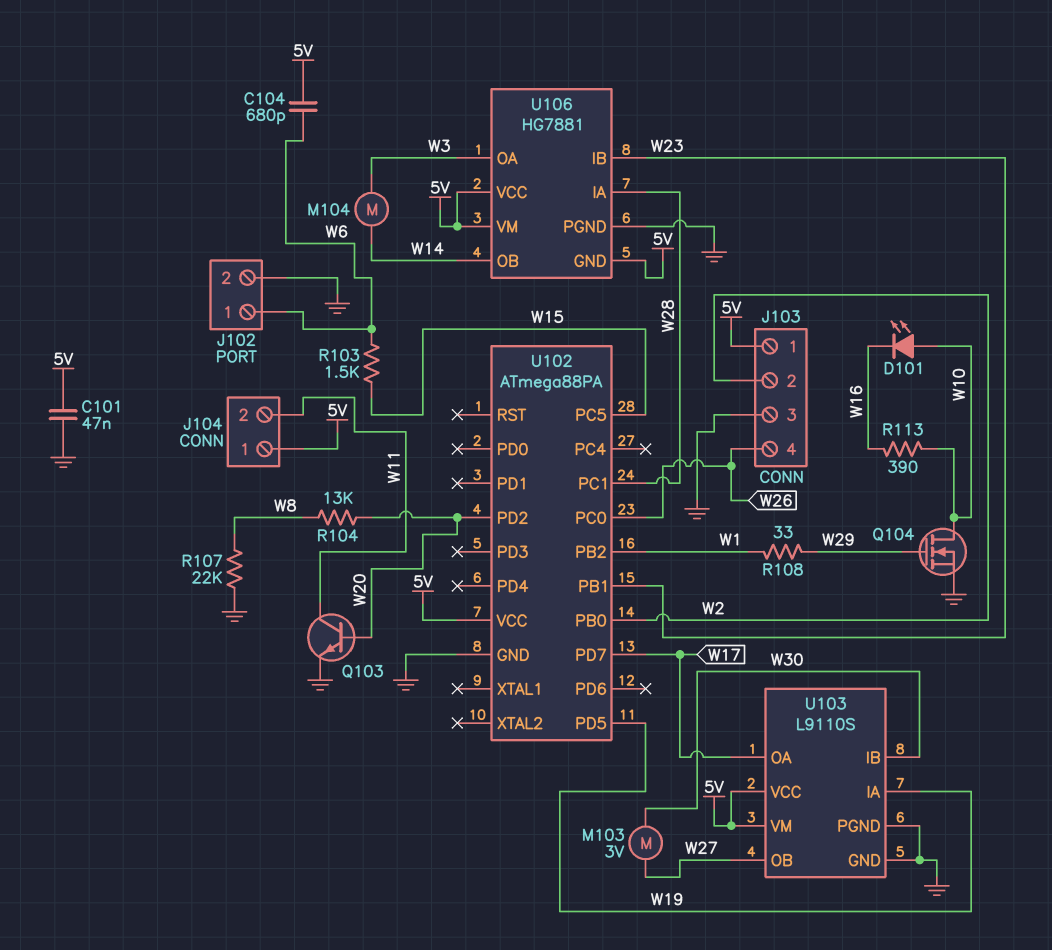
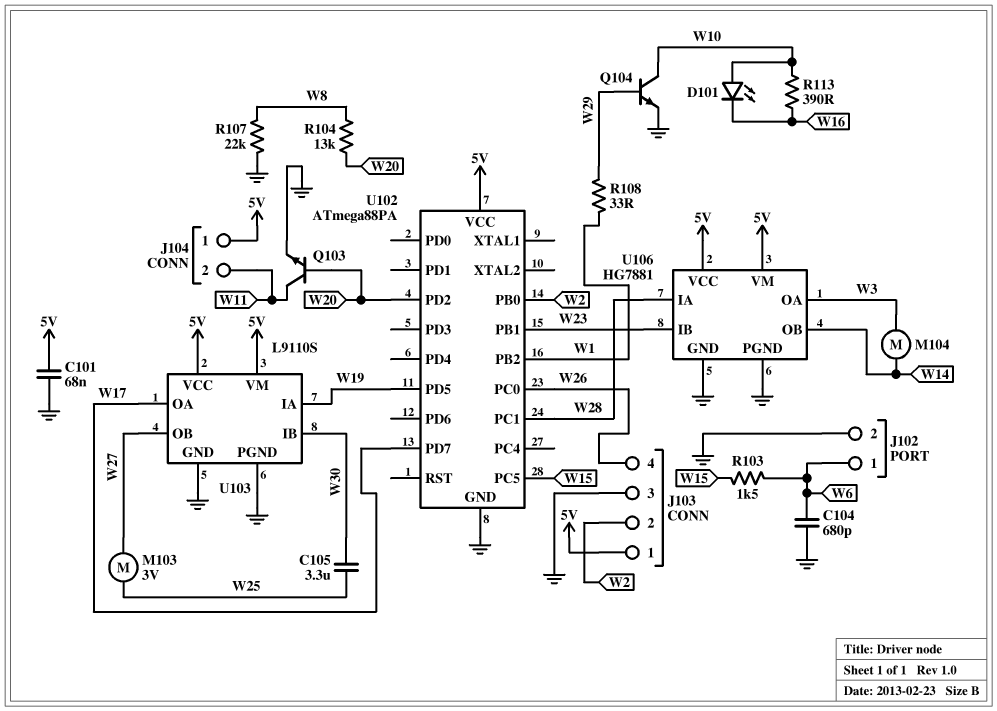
C101: 47nF (5V, GND) -> 68nF (5V, GND)
C104: 680pF (5V, W6) -> 680pF (GND, W6)
C105: none -> 3.3uF (W25, W30)
M103: motor 3V (W27, W30) -> motor 3V (W25, W27)
Q104: NMOS (G W29, D W10, S GND) -> NPN (B W29, C W10, E GND)
U106 pin GND: 5V -> GND

